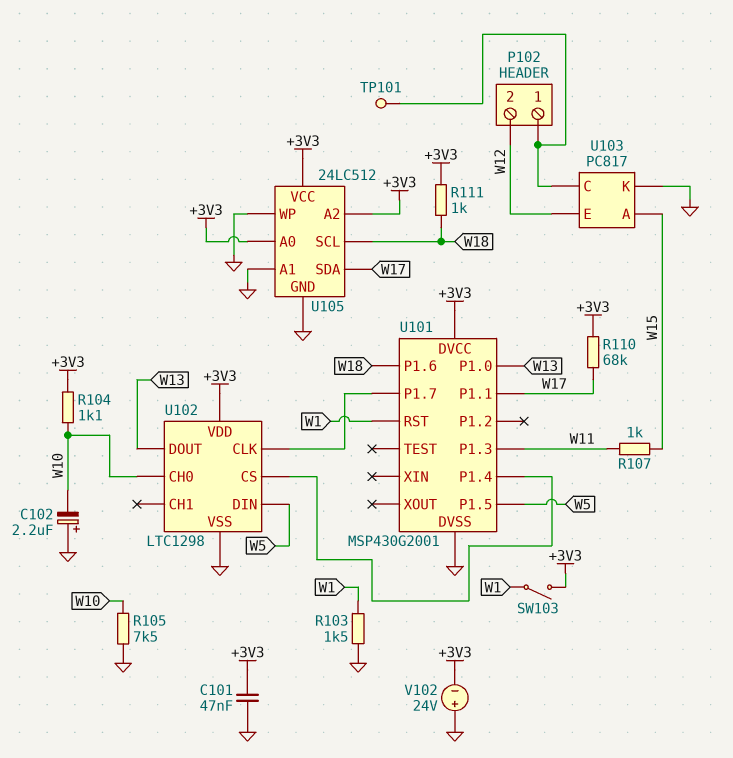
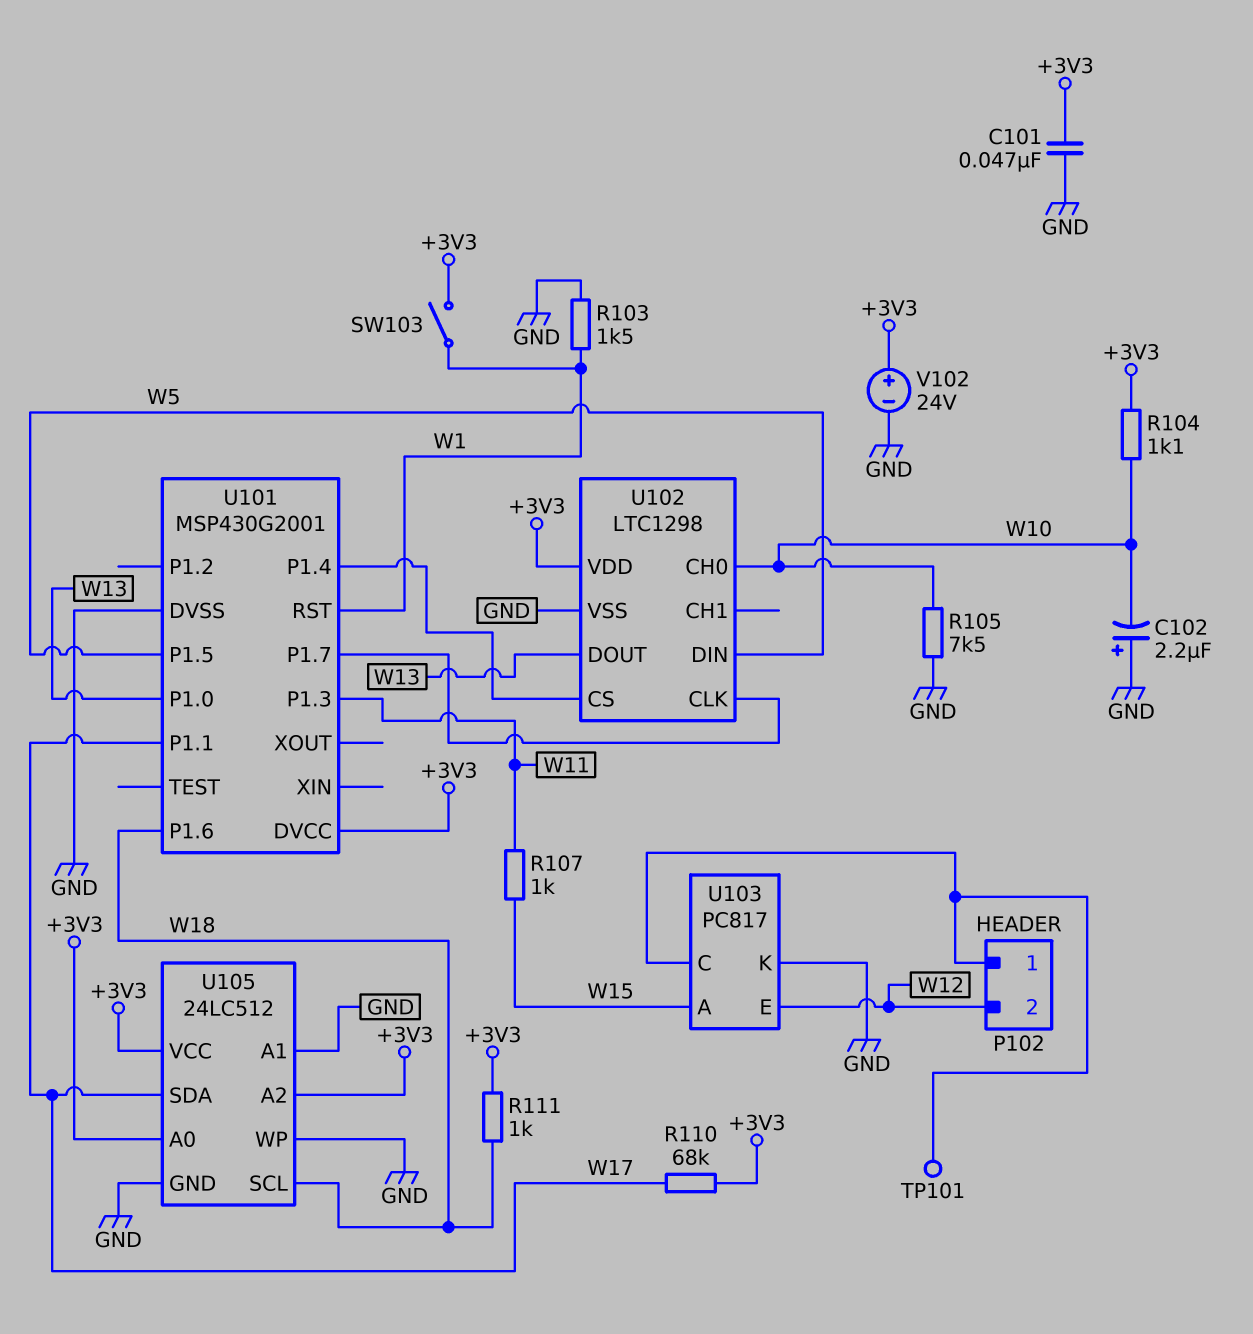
V102: 24V (plus GND, minus +3V3) -> 24V (plus +3V3, minus GND)

